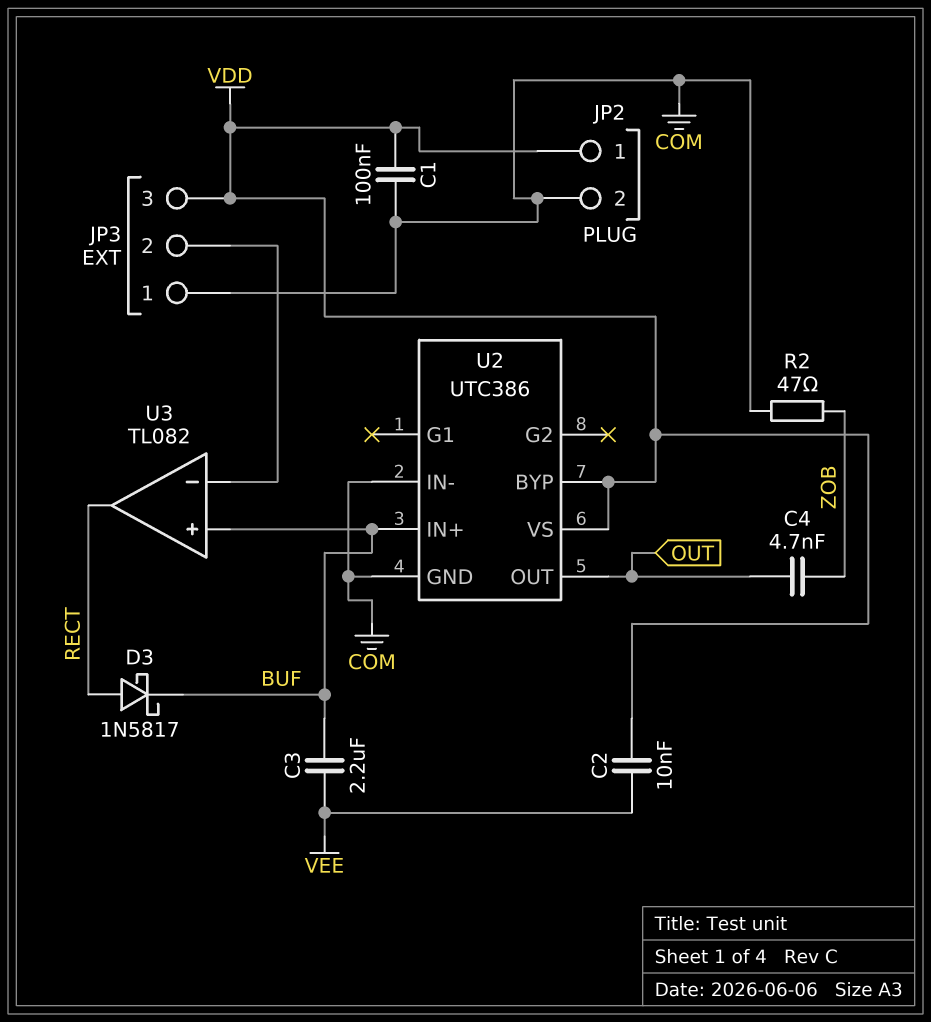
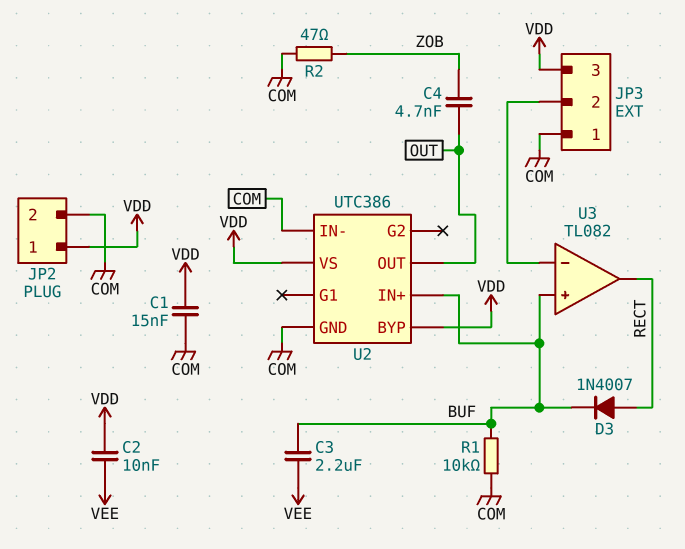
C1: 100nF (COM, VDD) -> 15nF (COM, VDD)
D3: schottky 1N5817 (A RECT, K BUF) -> diode 1N4007 (A RECT, K BUF)
R1: none -> 10k (BUF, COM)

